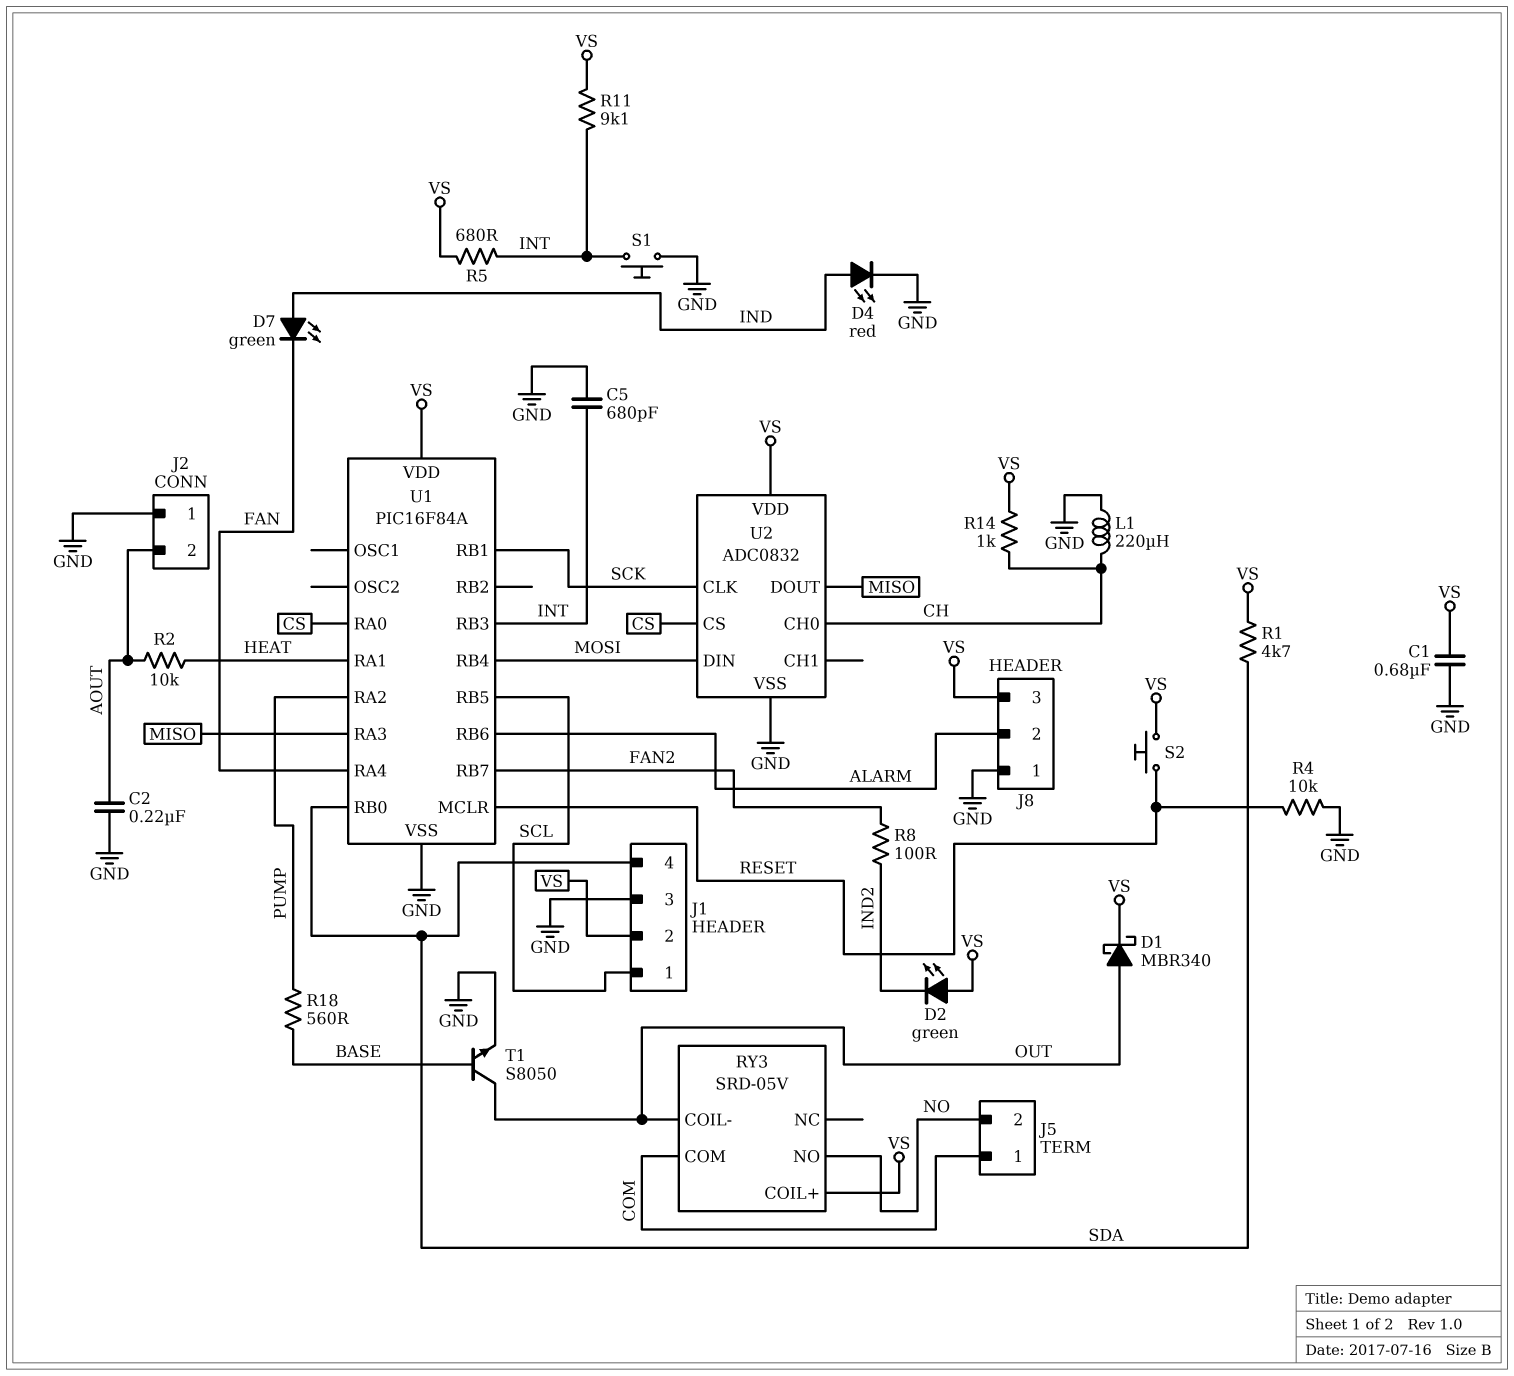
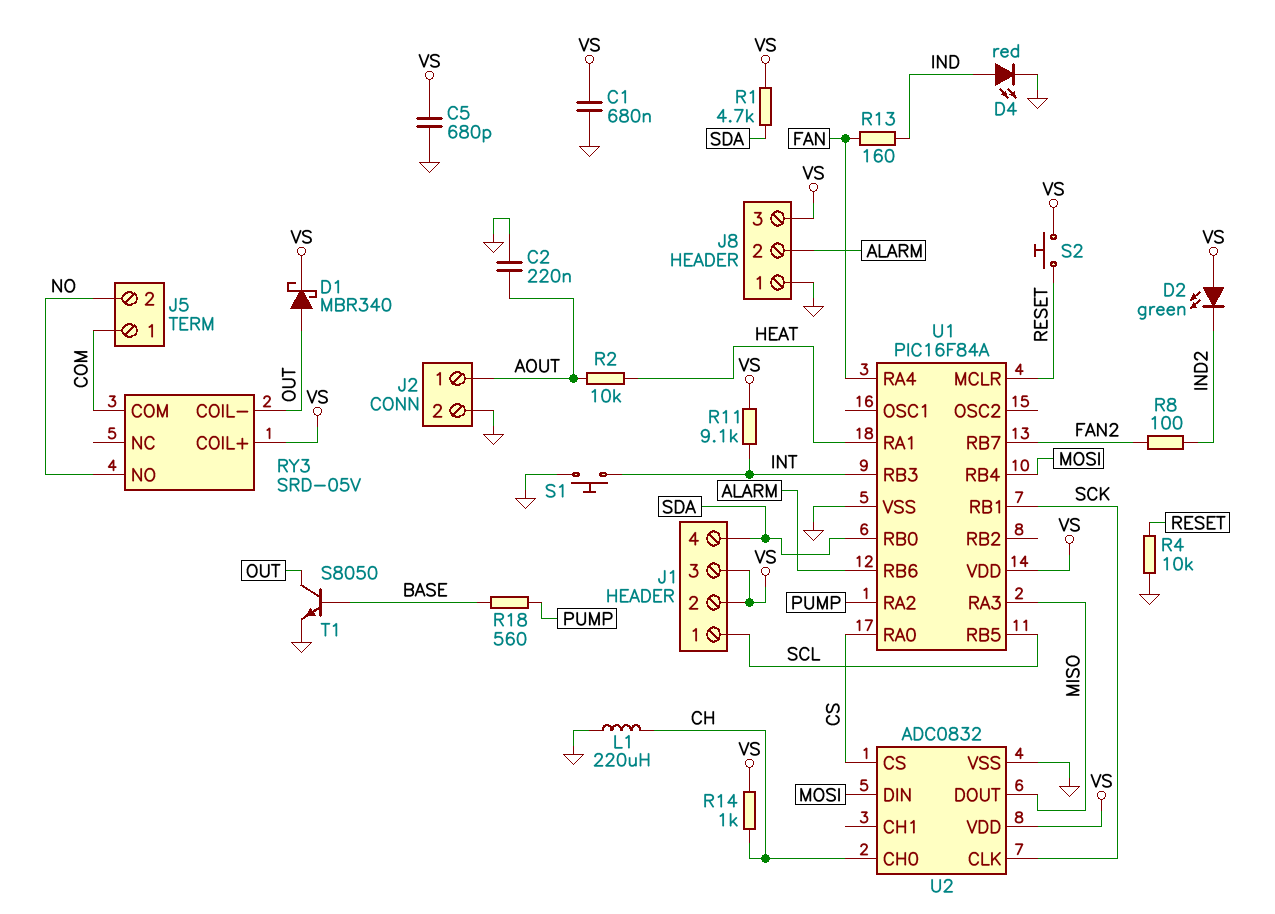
C5: 680pF (GND, INT) -> 680pF (GND, VS)
D7: LED green (A IND, K FAN) -> none
J1 pin 3: GND -> VS
J2 pin 1: GND -> AOUT
J2 pin 2: AOUT -> GND
R5: 680 (INT, VS) -> none
R13: none -> 160 (FAN, IND)

